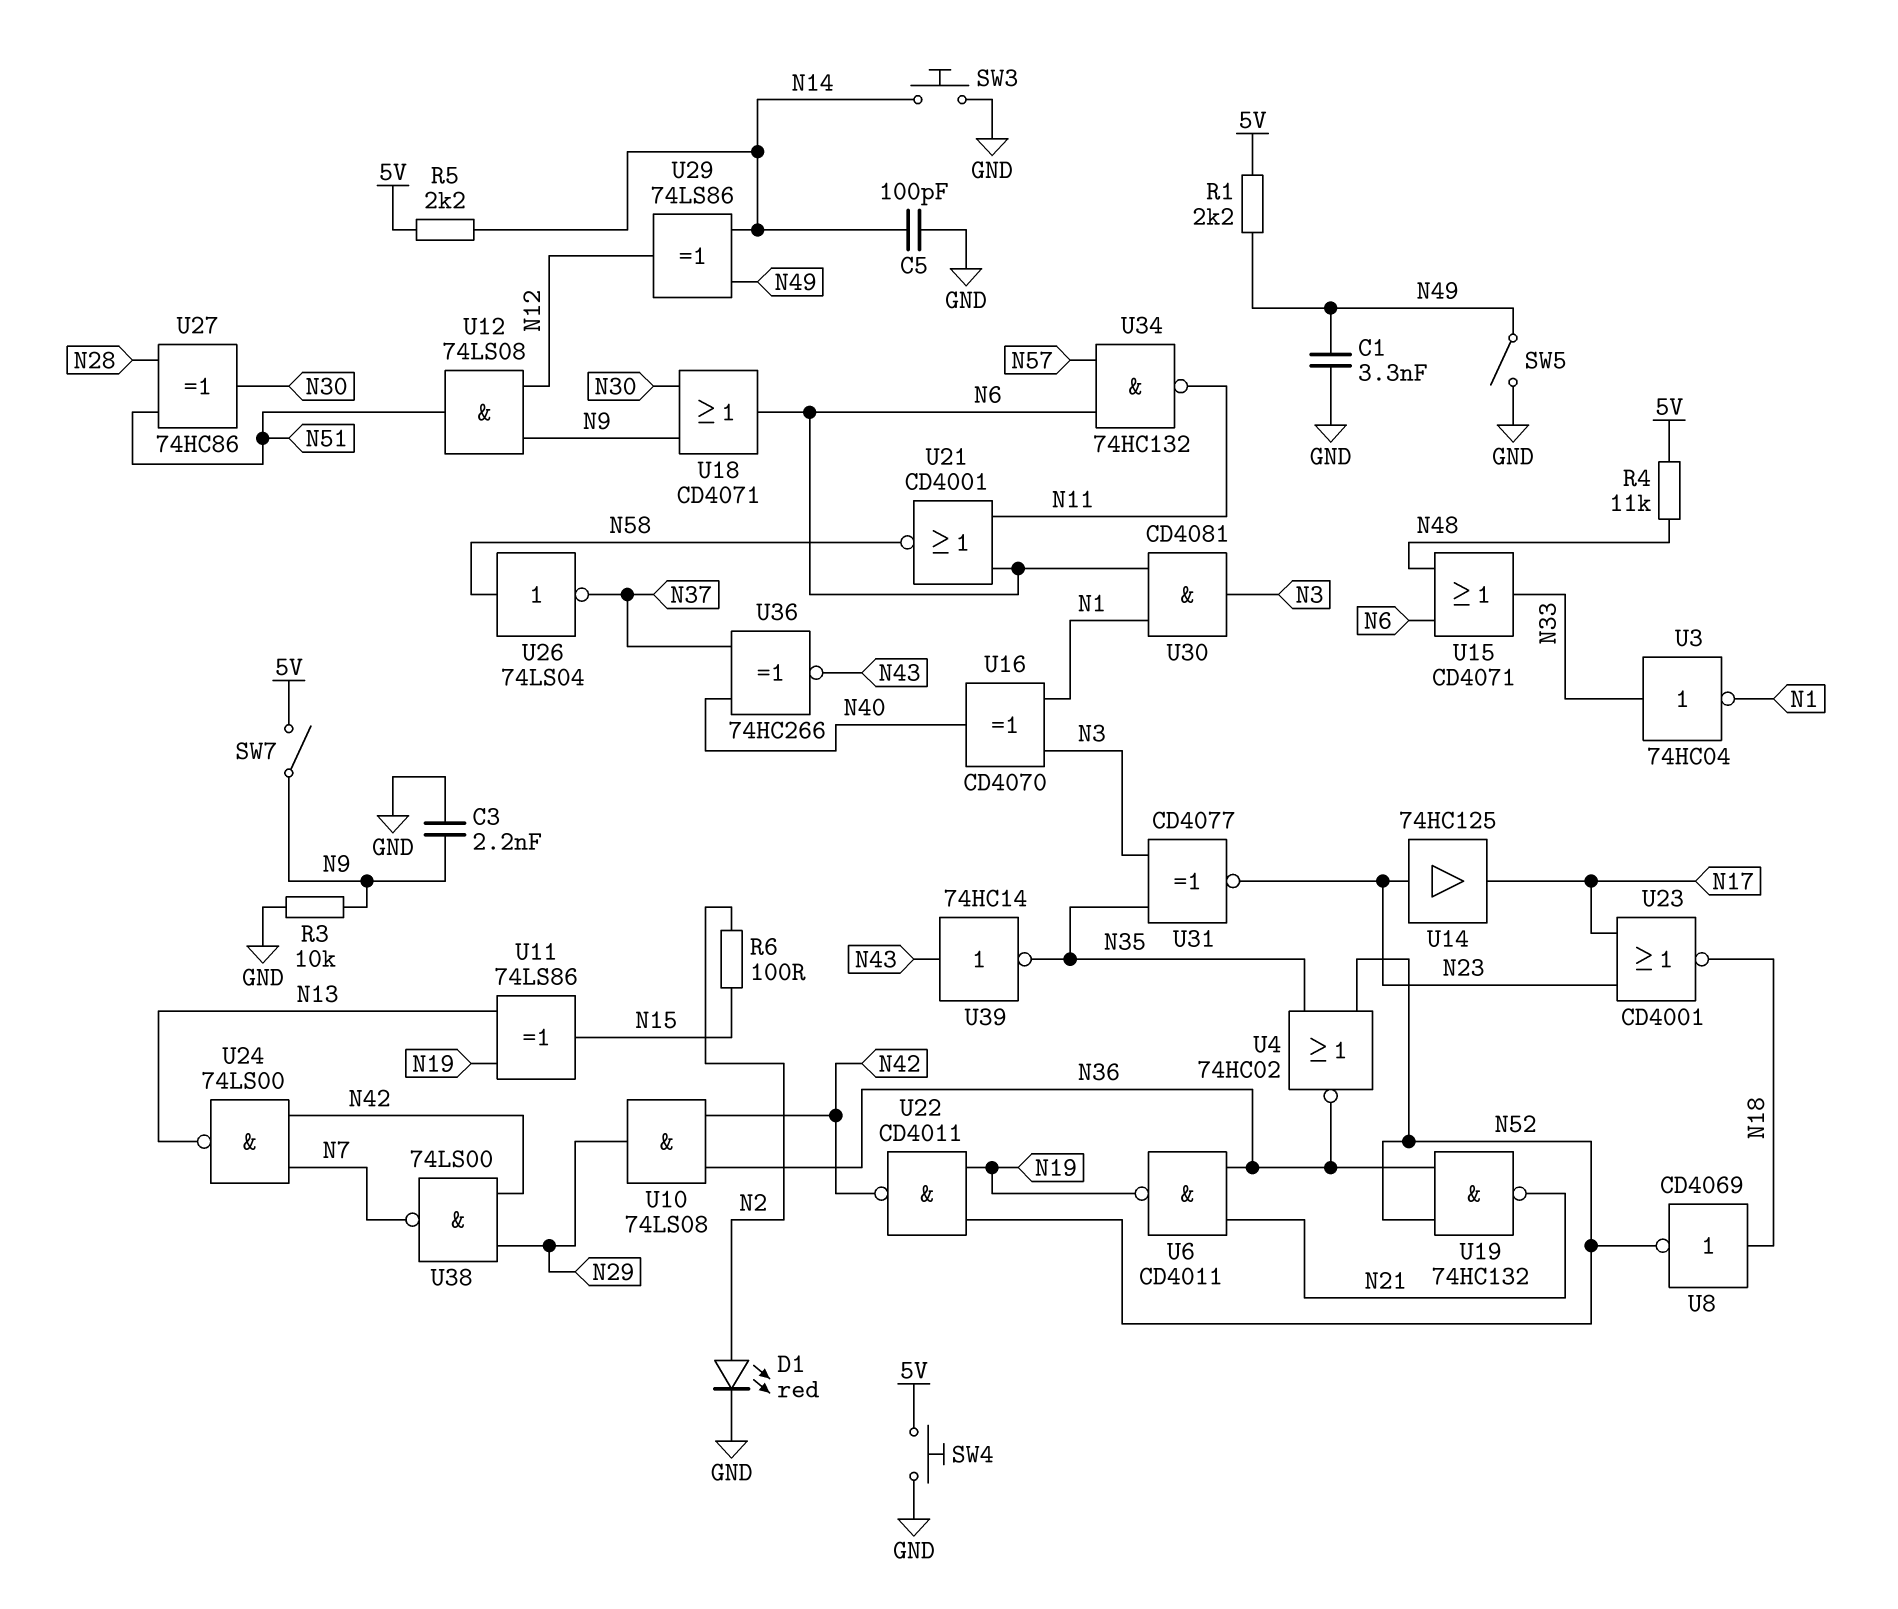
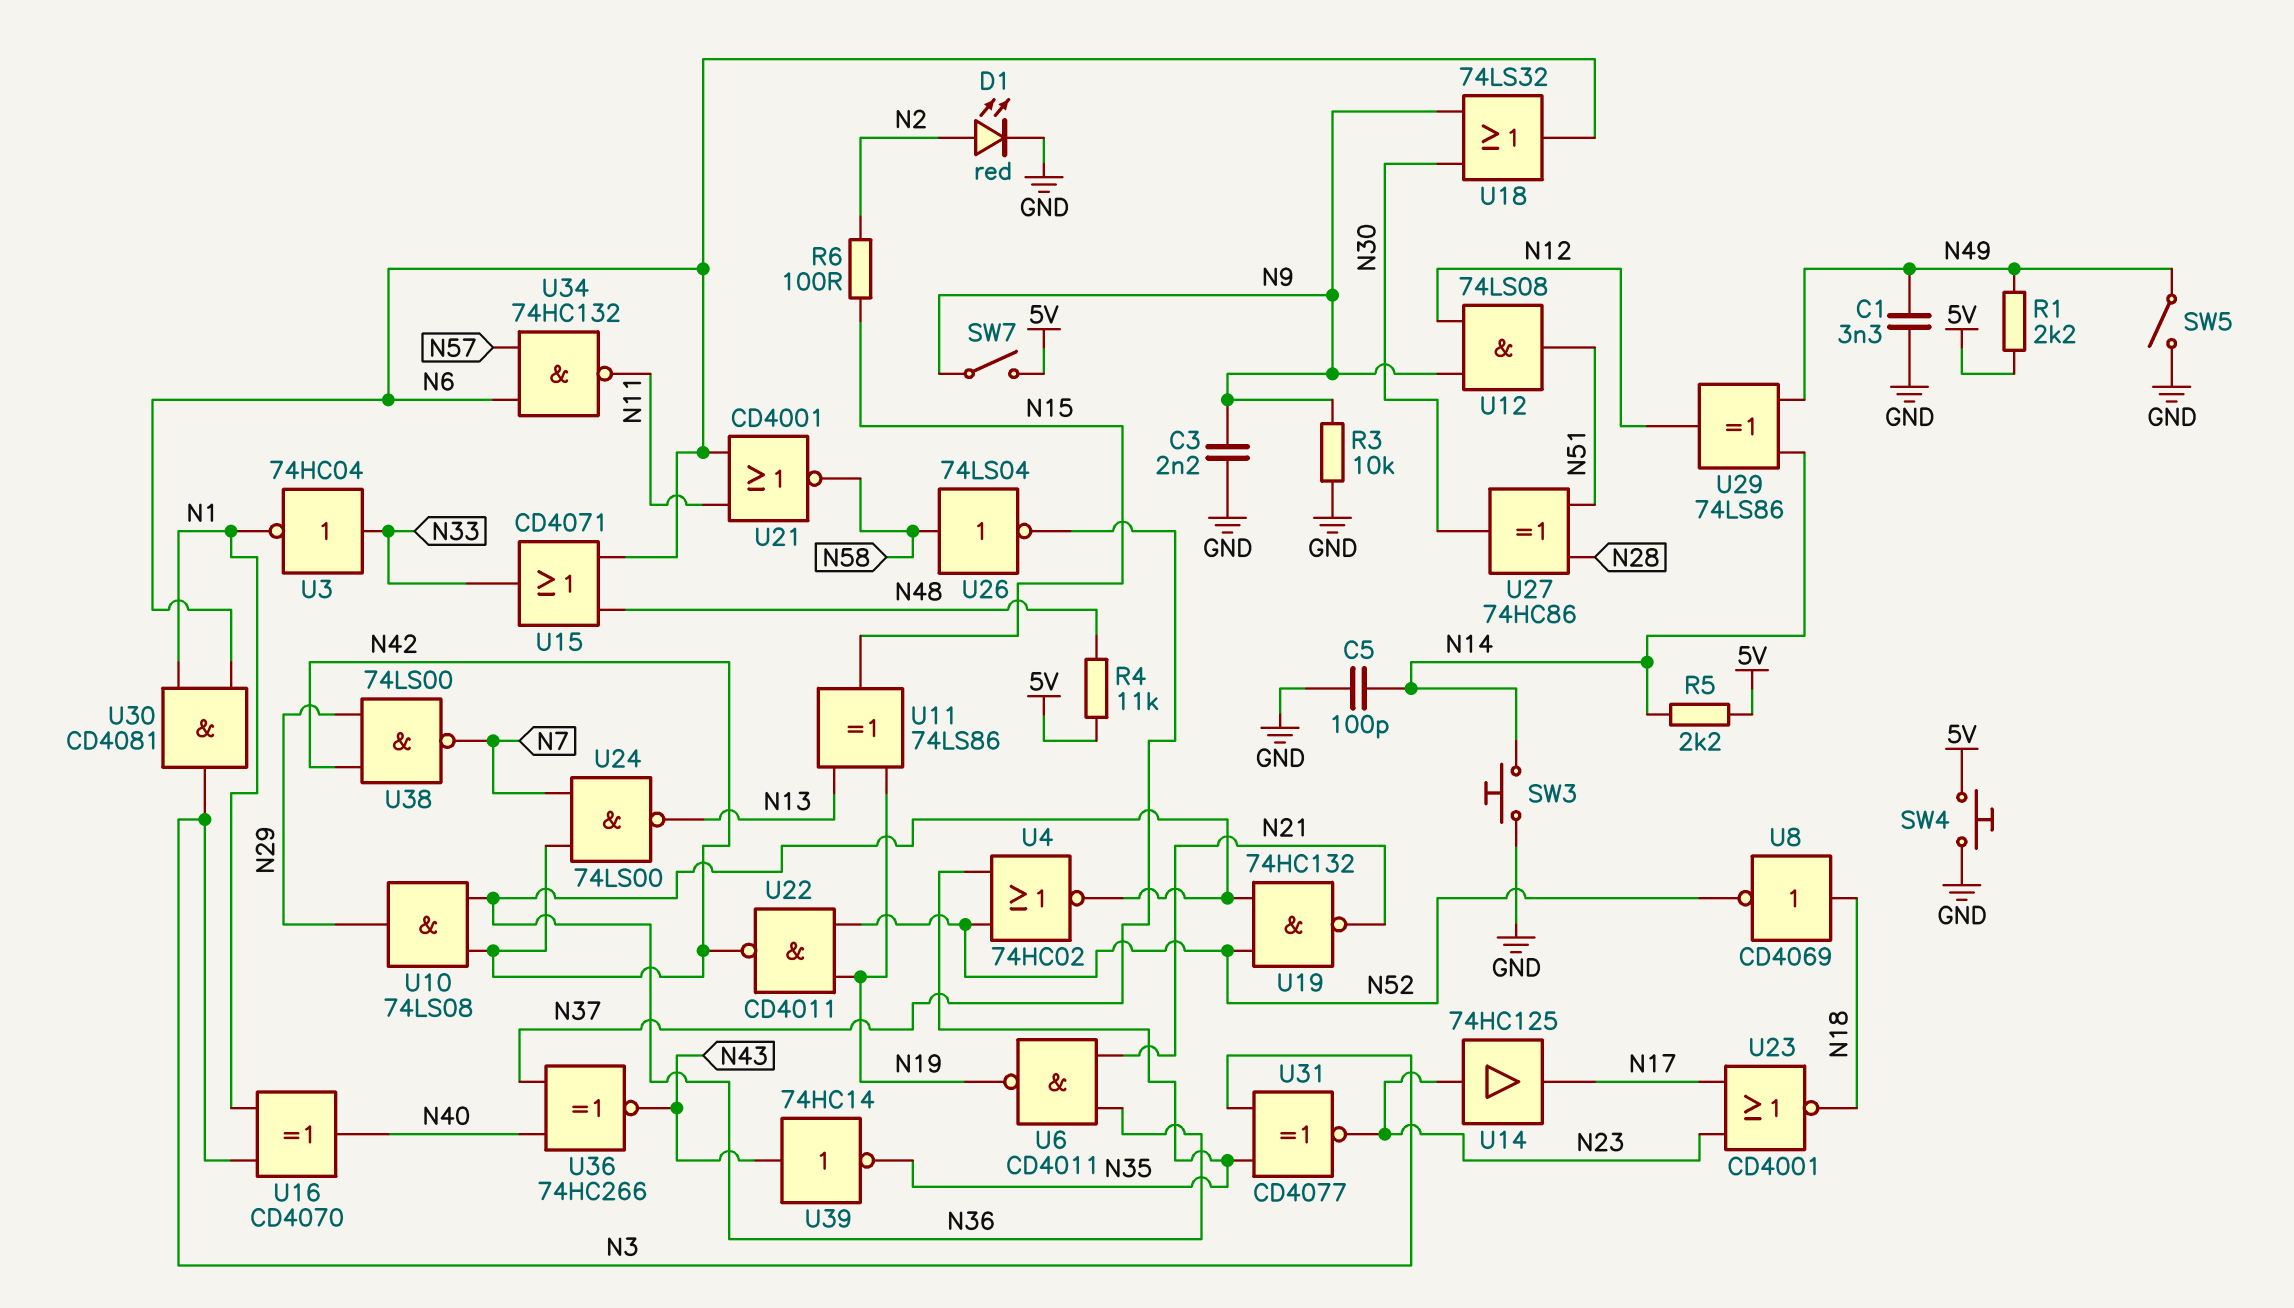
U18: OR CD4071 (in N9, in N30, out N6) -> OR 74LS32 (in N9, in N30, out N6)

